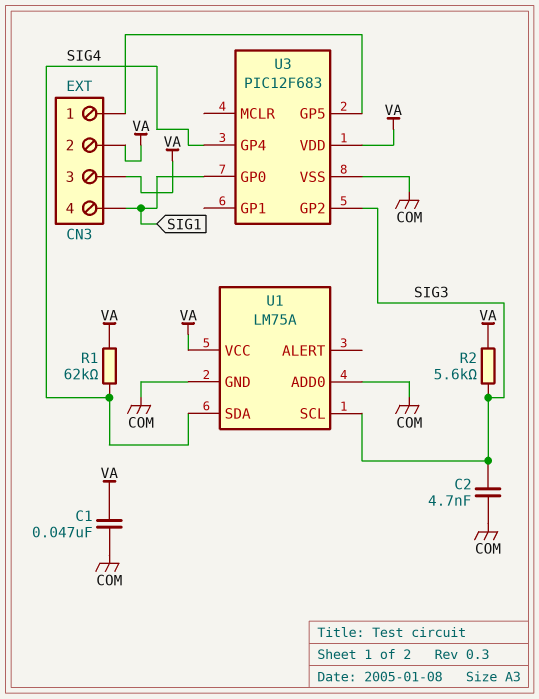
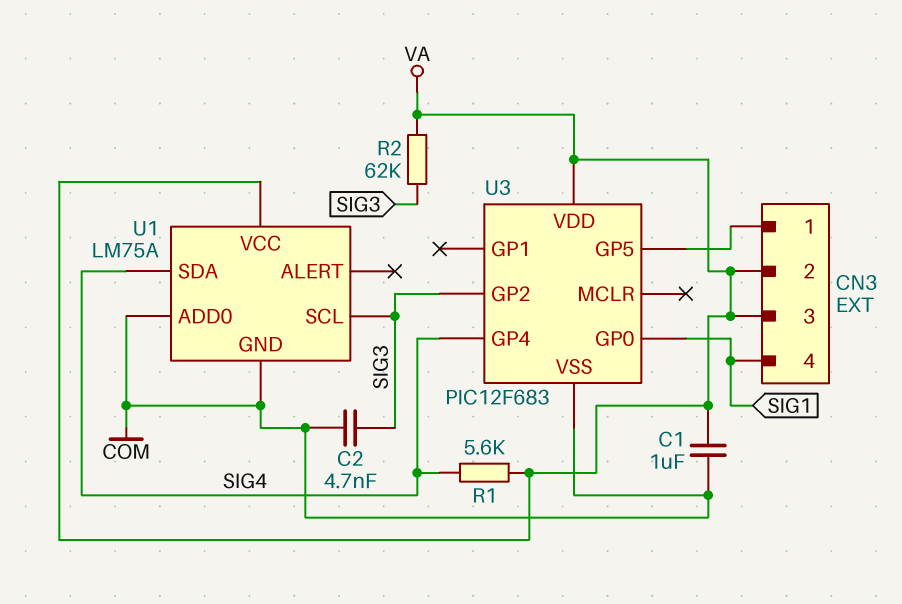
C1: 47nF (COM, VA) -> 1uF (COM, VA)
R1: 62k (SIG4, VA) -> 5.6k (SIG4, VA)
R2: 5.6k (SIG3, VA) -> 62k (SIG3, VA)

